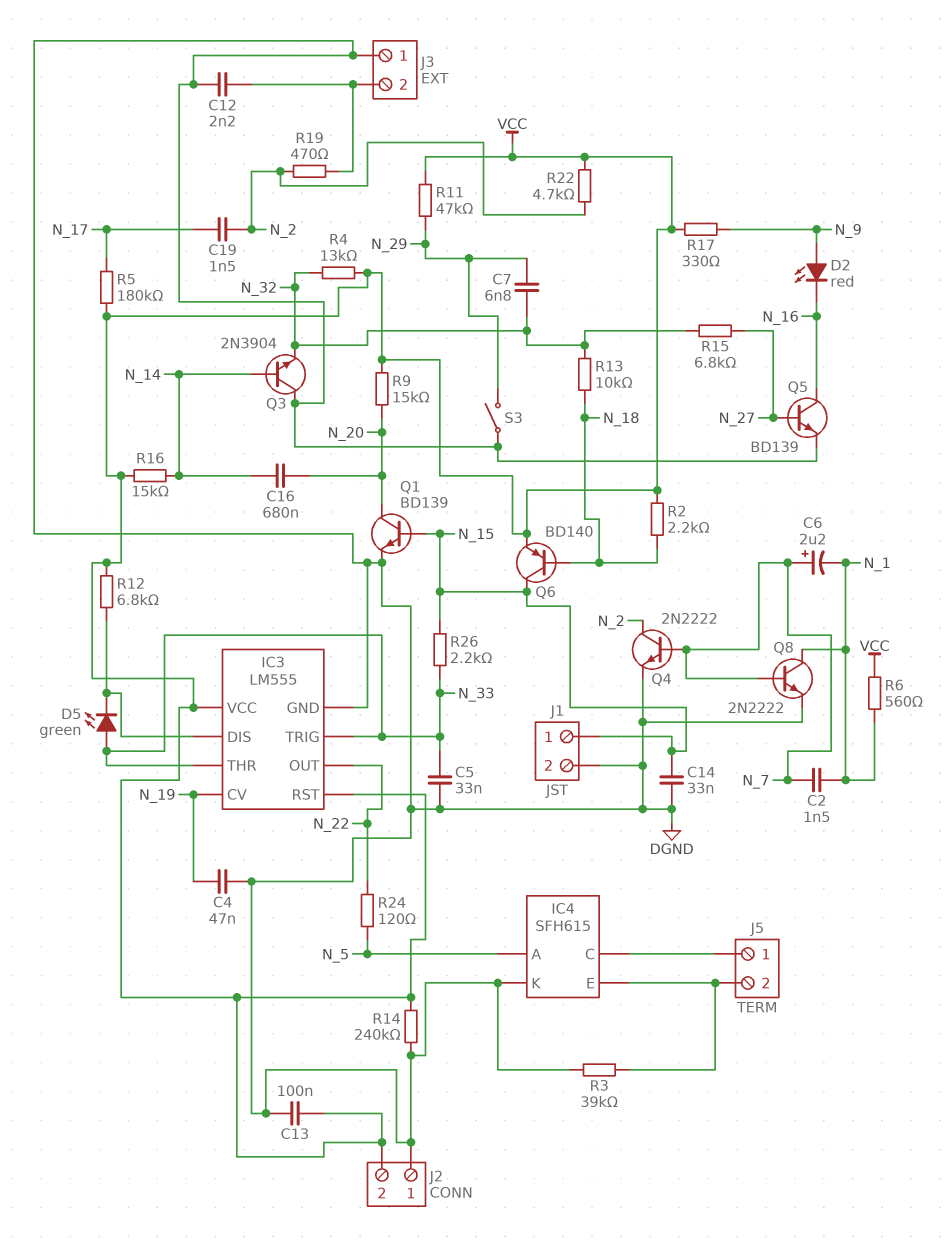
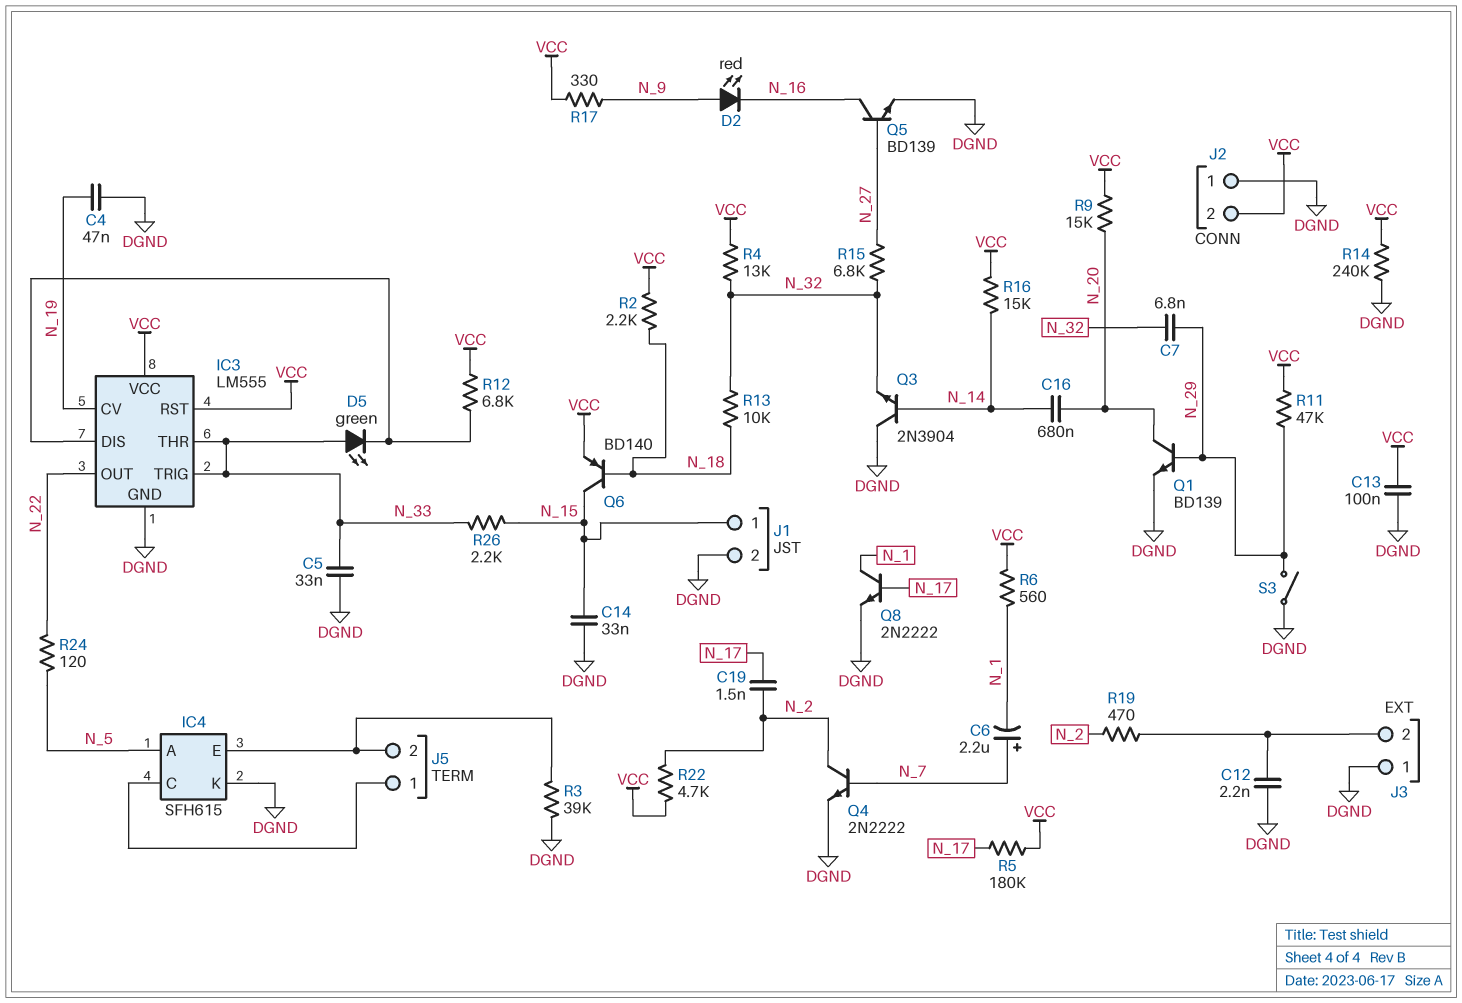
C2: 1.5nF (N_1, N_7) -> none
Q1: NPN BD139 (B N_15, C N_20, E DGND) -> NPN BD139 (B N_29, C N_20, E DGND)
Q8: NPN 2N2222 (B N_7, C N_1, E DGND) -> NPN 2N2222 (B N_17, C N_1, E DGND)

